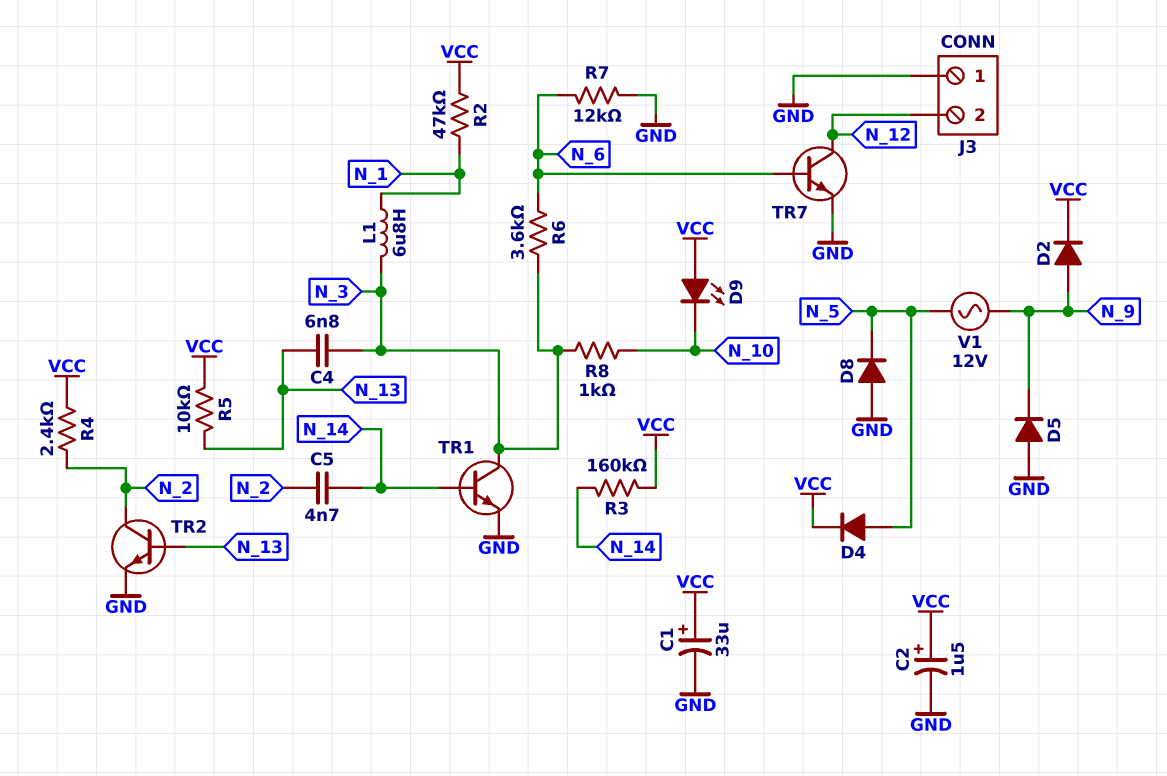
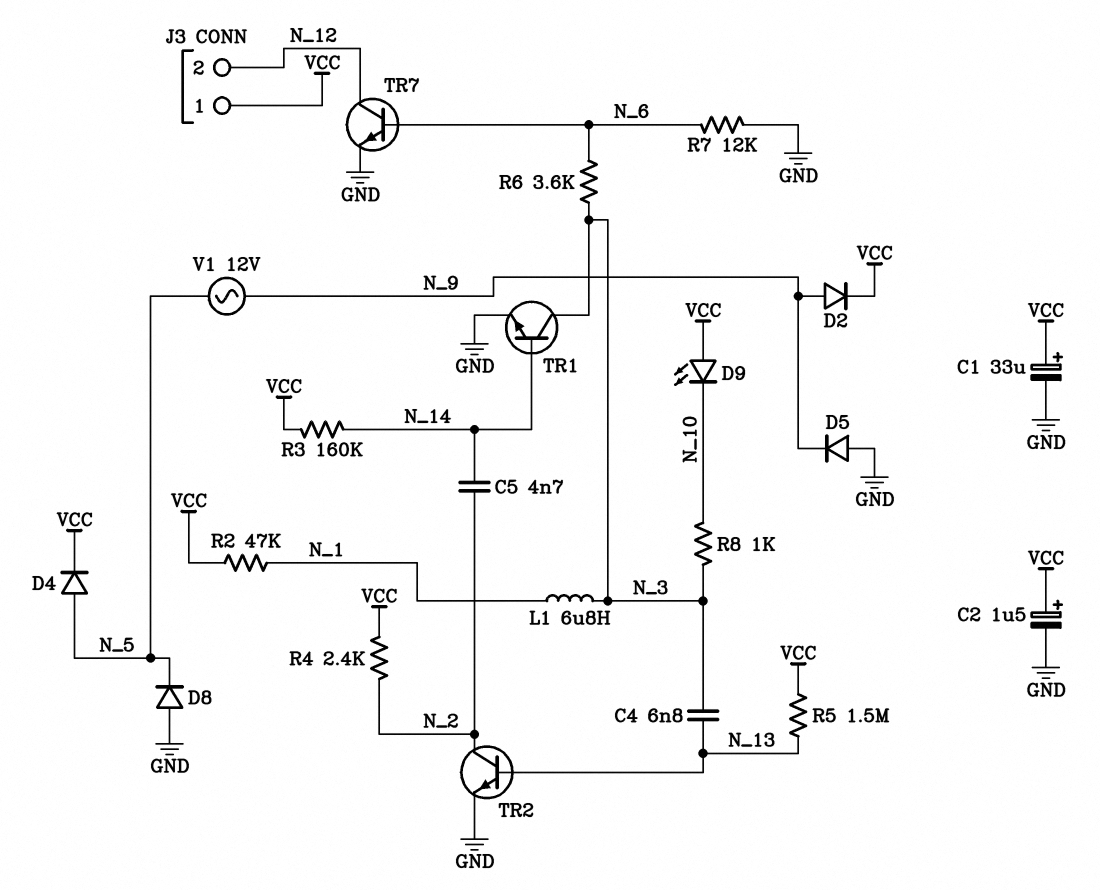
J3 pin 1: GND -> VCC
R5: 10k (N_13, VCC) -> 1.5M (N_13, VCC)

